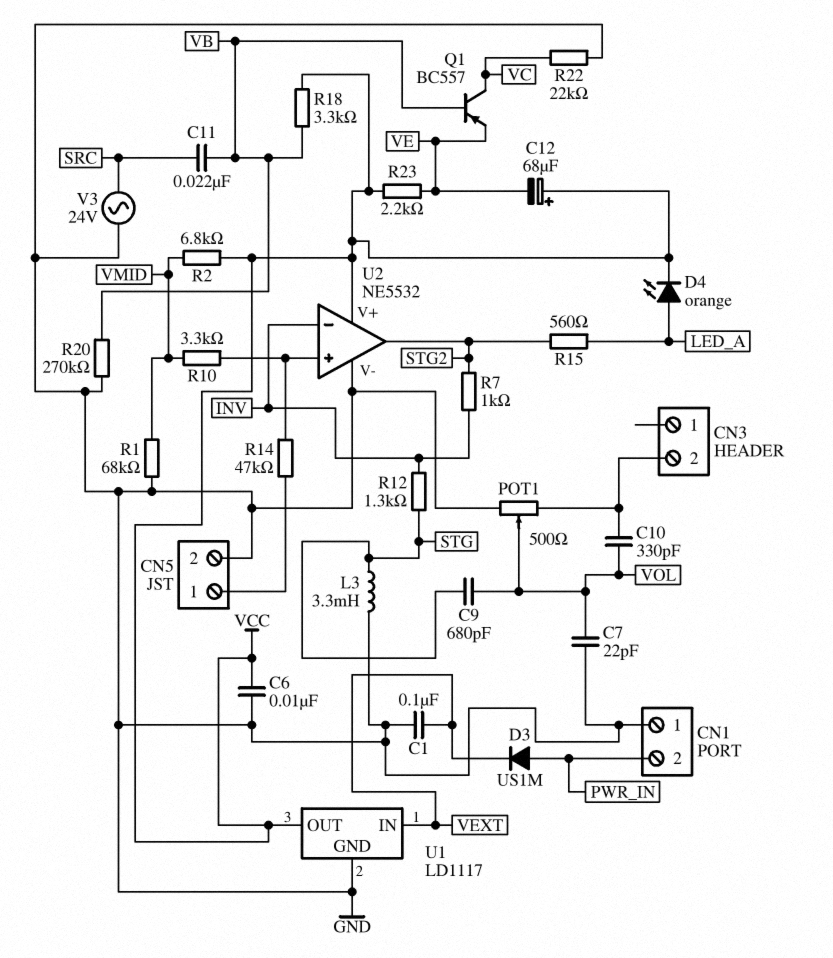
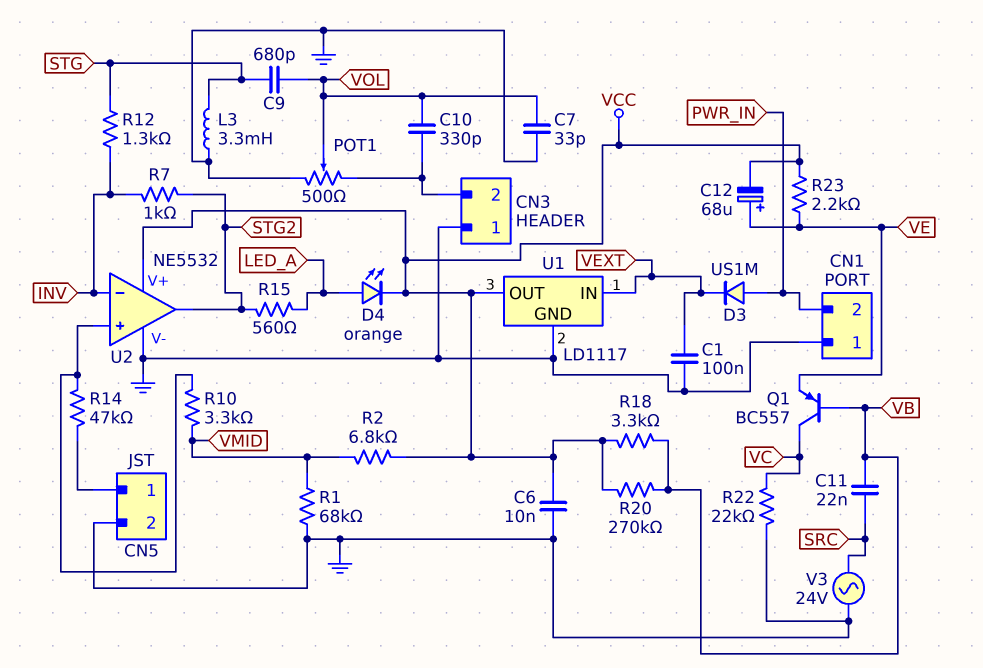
C7: 22pF (GND, VOL) -> 33pF (GND, VOL)
C12: 68uF (plus VCC, minus VE) -> 68uF (plus VE, minus VCC)
CN3 pin 1: none -> GND
R20: 270k (GND, VB) -> 270k (VB, VCC)

